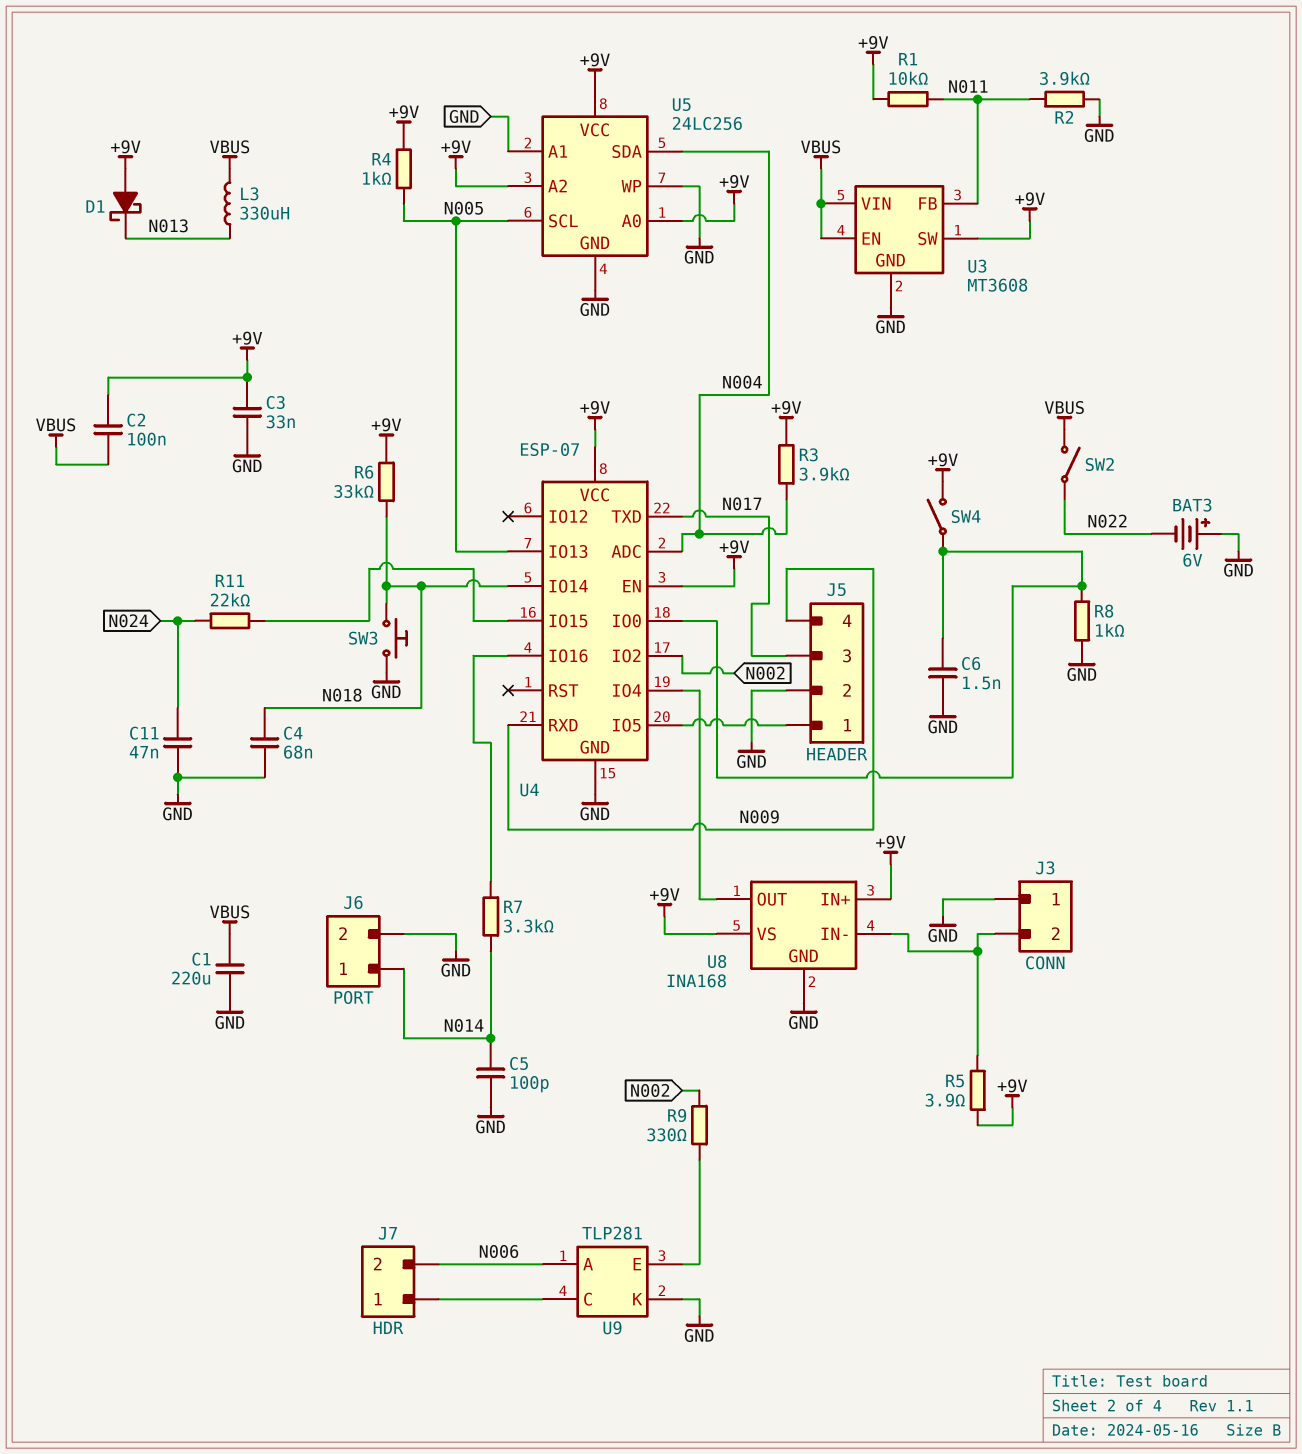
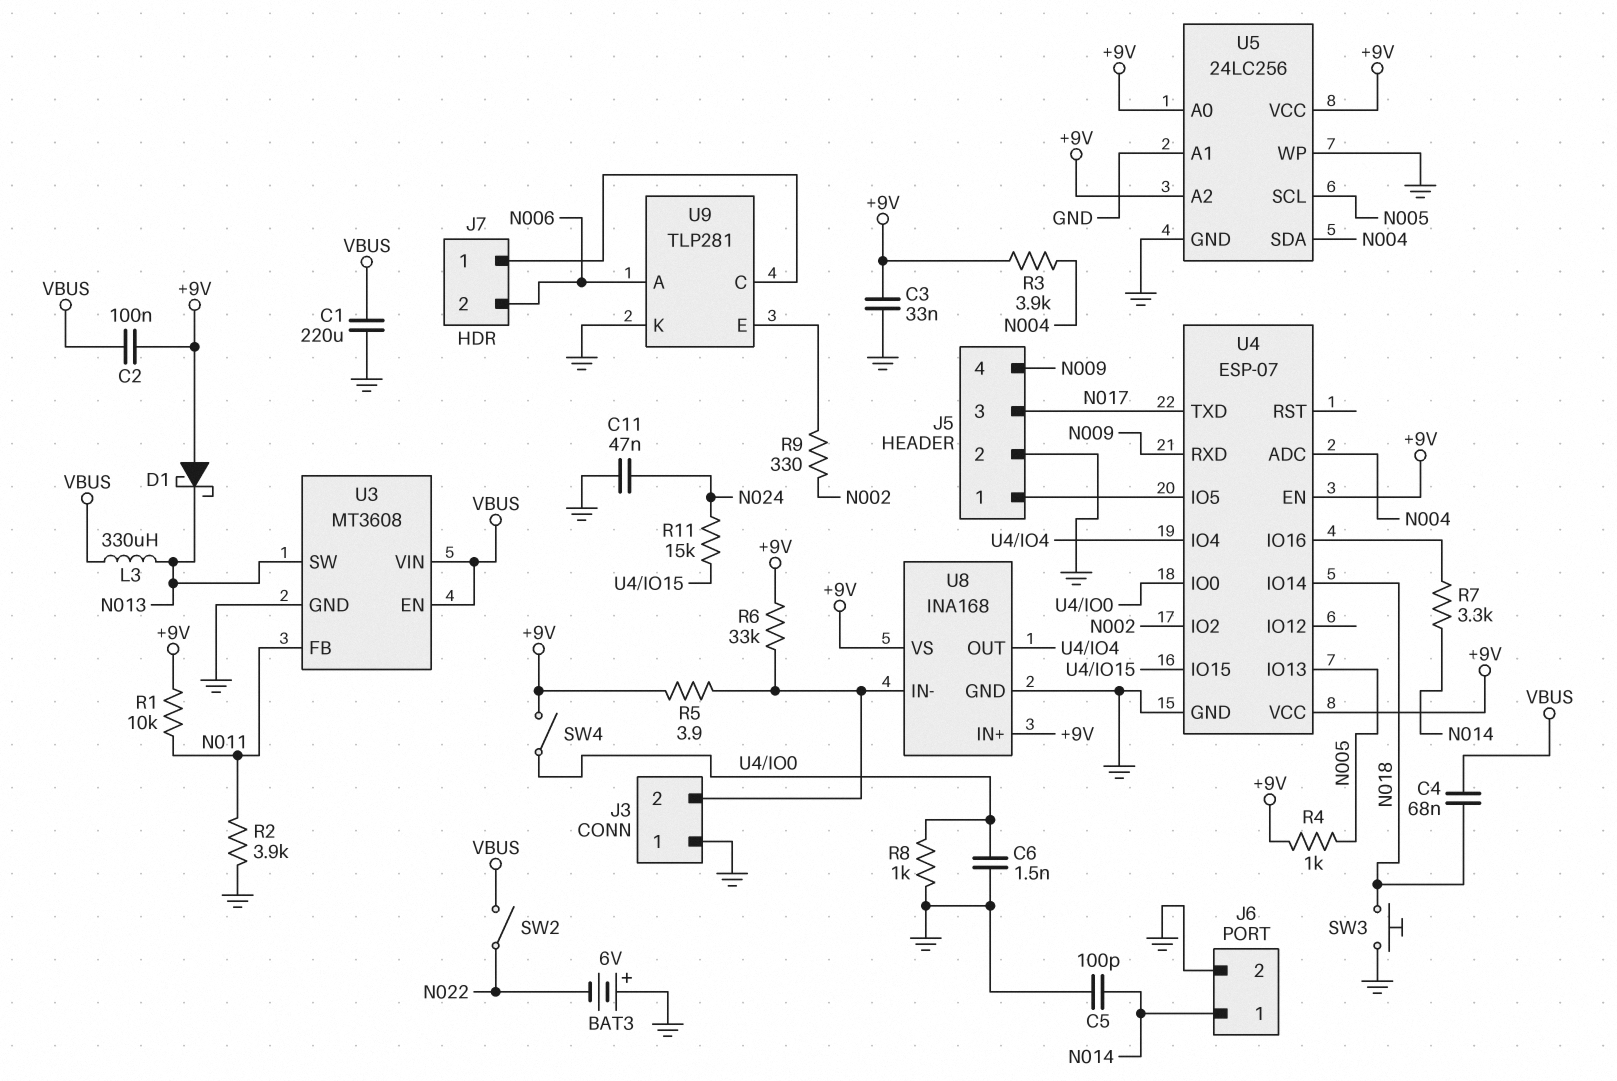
C4: 68nF (GND, N018) -> 68nF (N018, VBUS)
R6: 33k (+9V, N018) -> 33k (+9V, J3/2)
R11: 22k (N024, U4/IO15) -> 15k (N024, U4/IO15)
U3 pin SW: +9V -> N013

